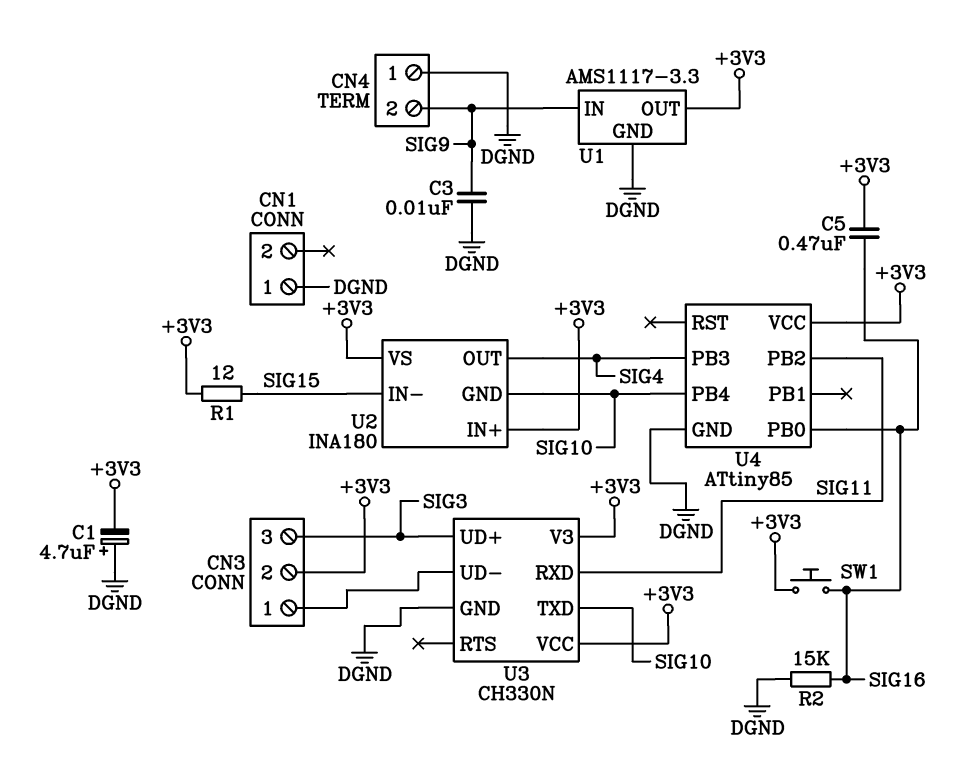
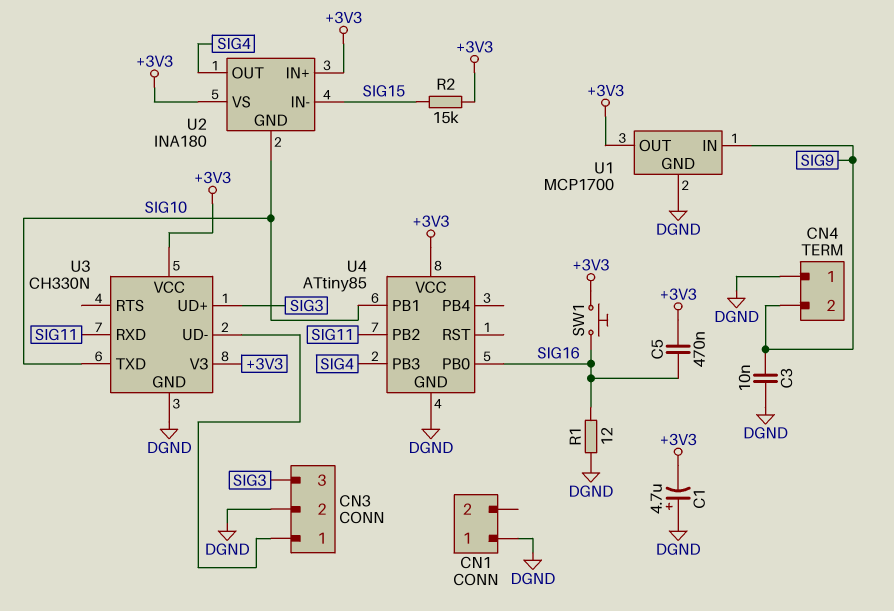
CN3 pin 2: +3V3 -> DGND
R1: 12 (+3V3, SIG15) -> 12 (DGND, SIG16)
R2: 15k (DGND, SIG16) -> 15k (+3V3, SIG15)
U1: AMS1117-3.3 -> MCP1700
U4 pin PB1: none -> SIG10
U4 pin PB4: SIG10 -> none

